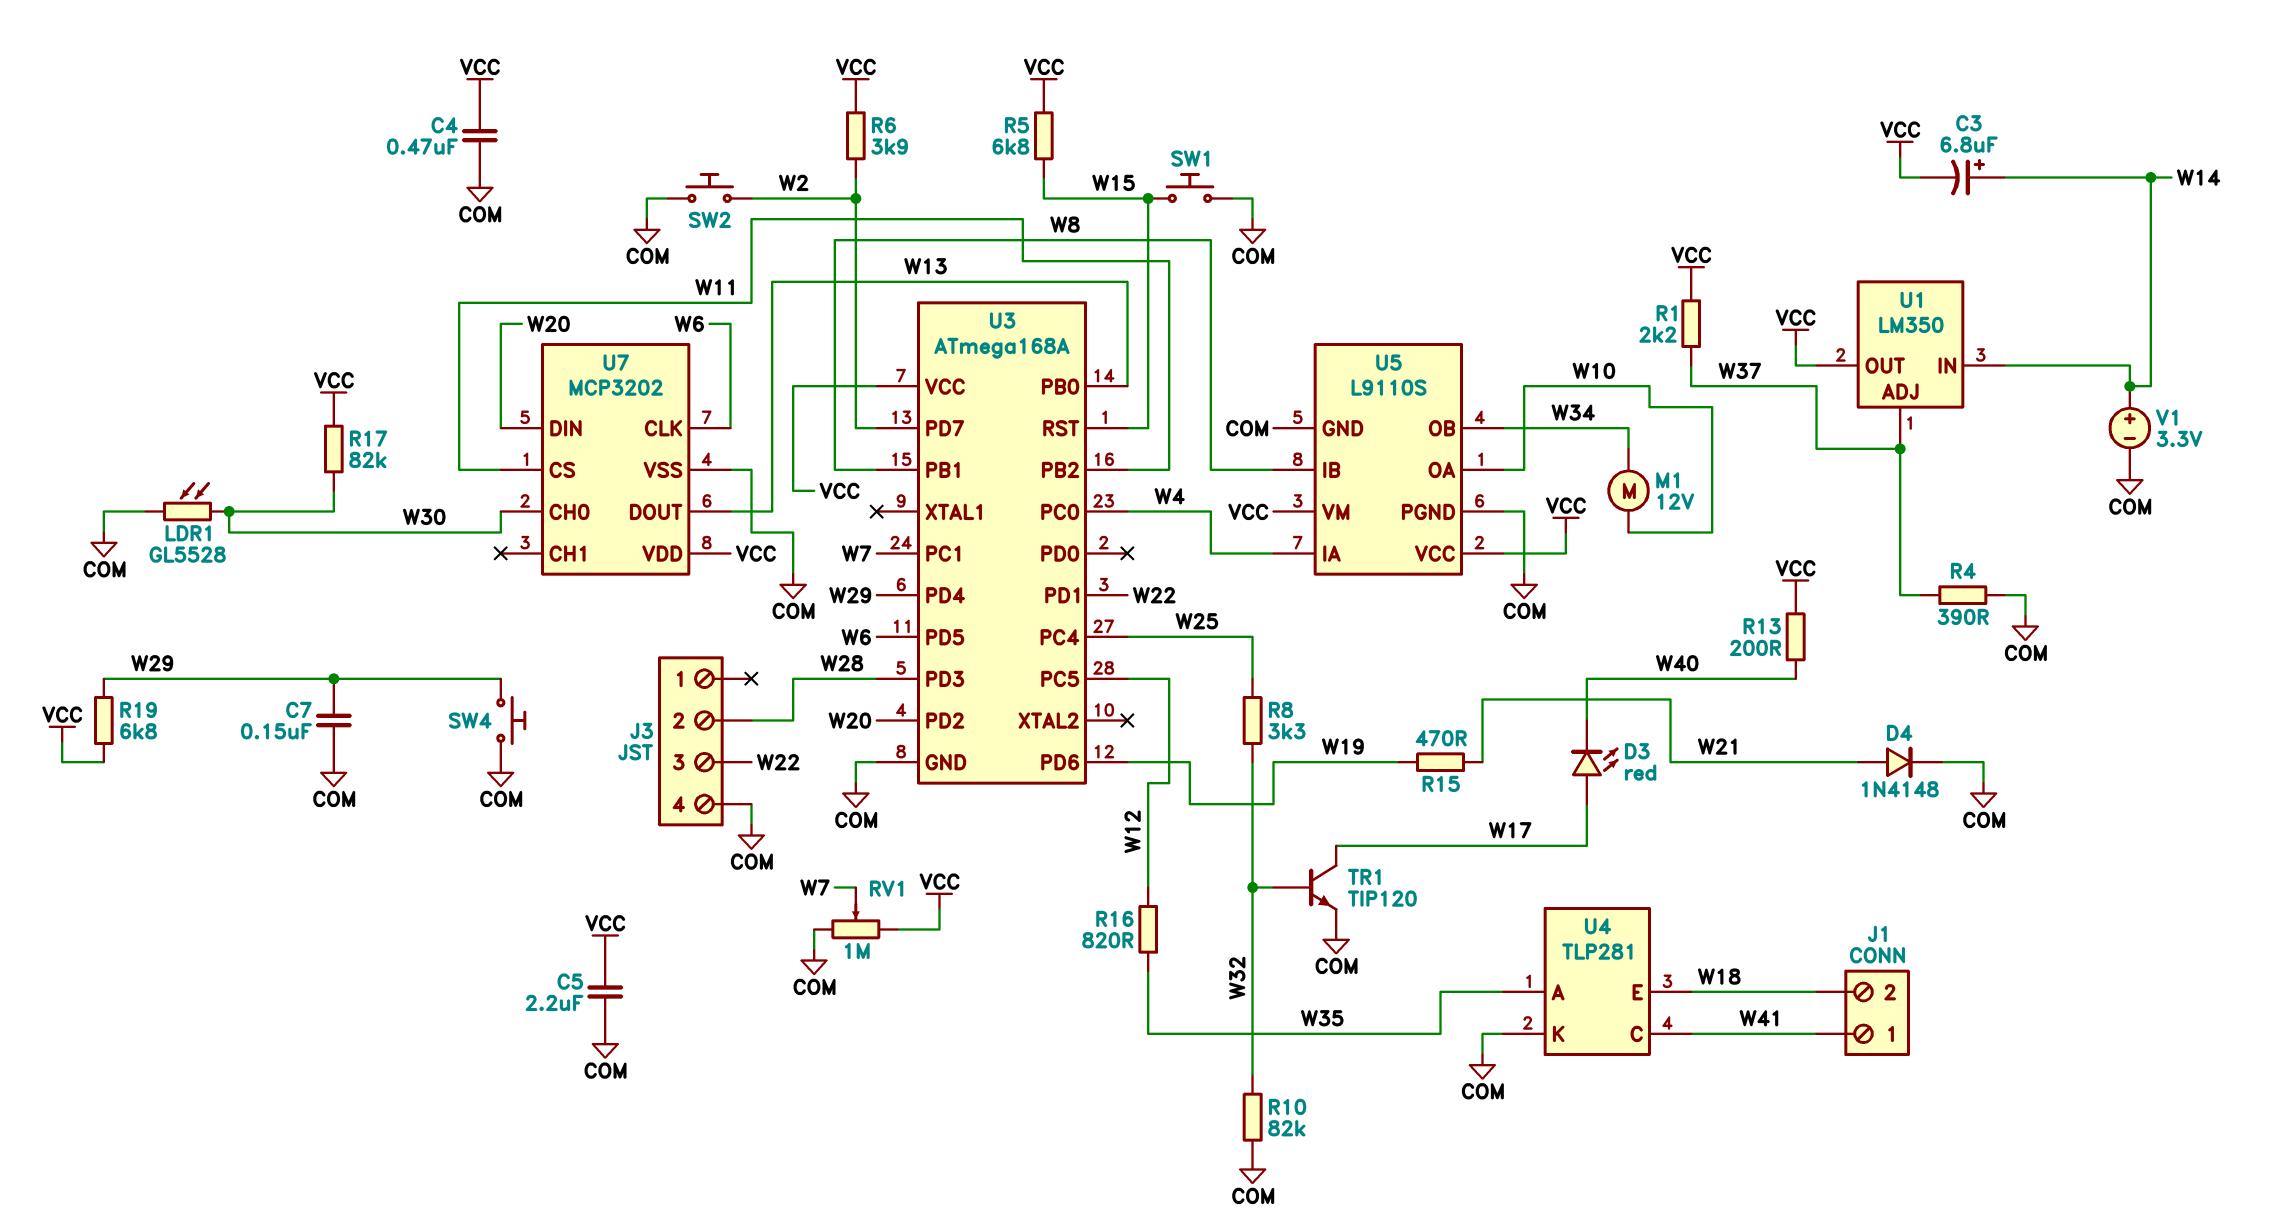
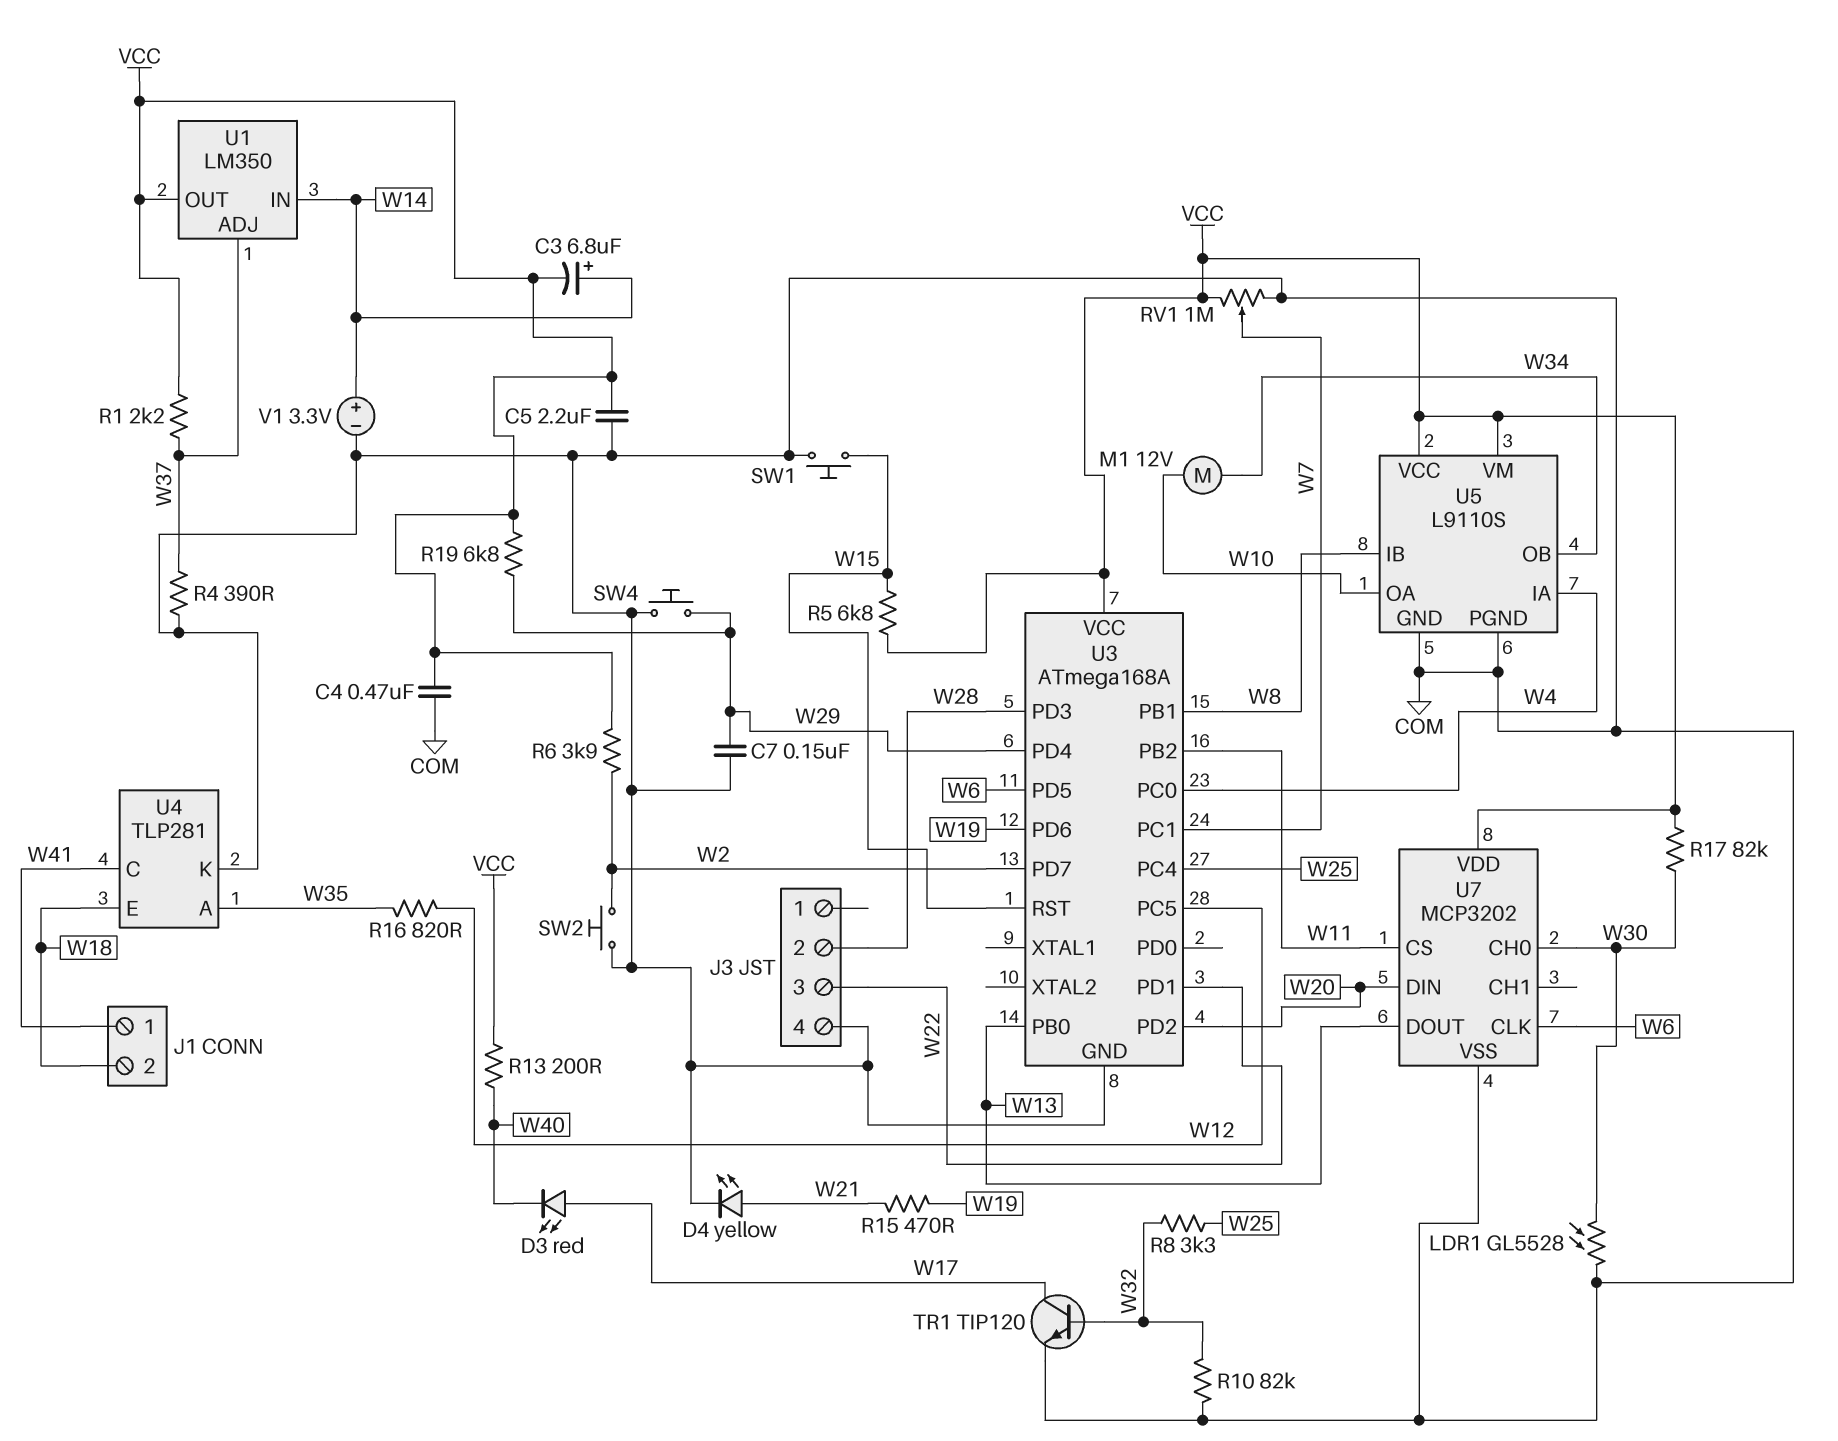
D4: diode 1N4148 (A W21, K COM) -> LED yellow (A W21, K COM)

